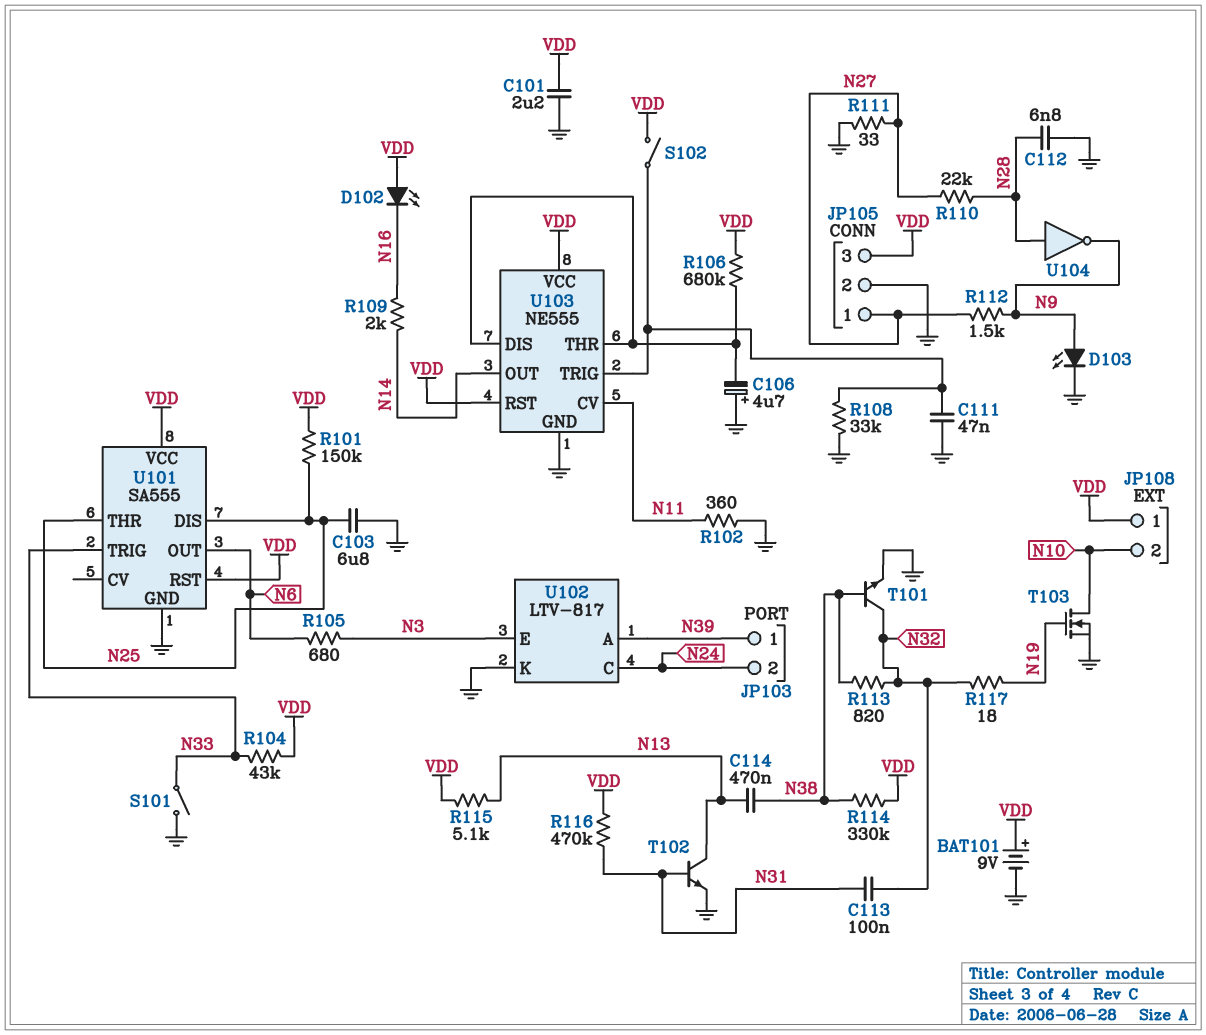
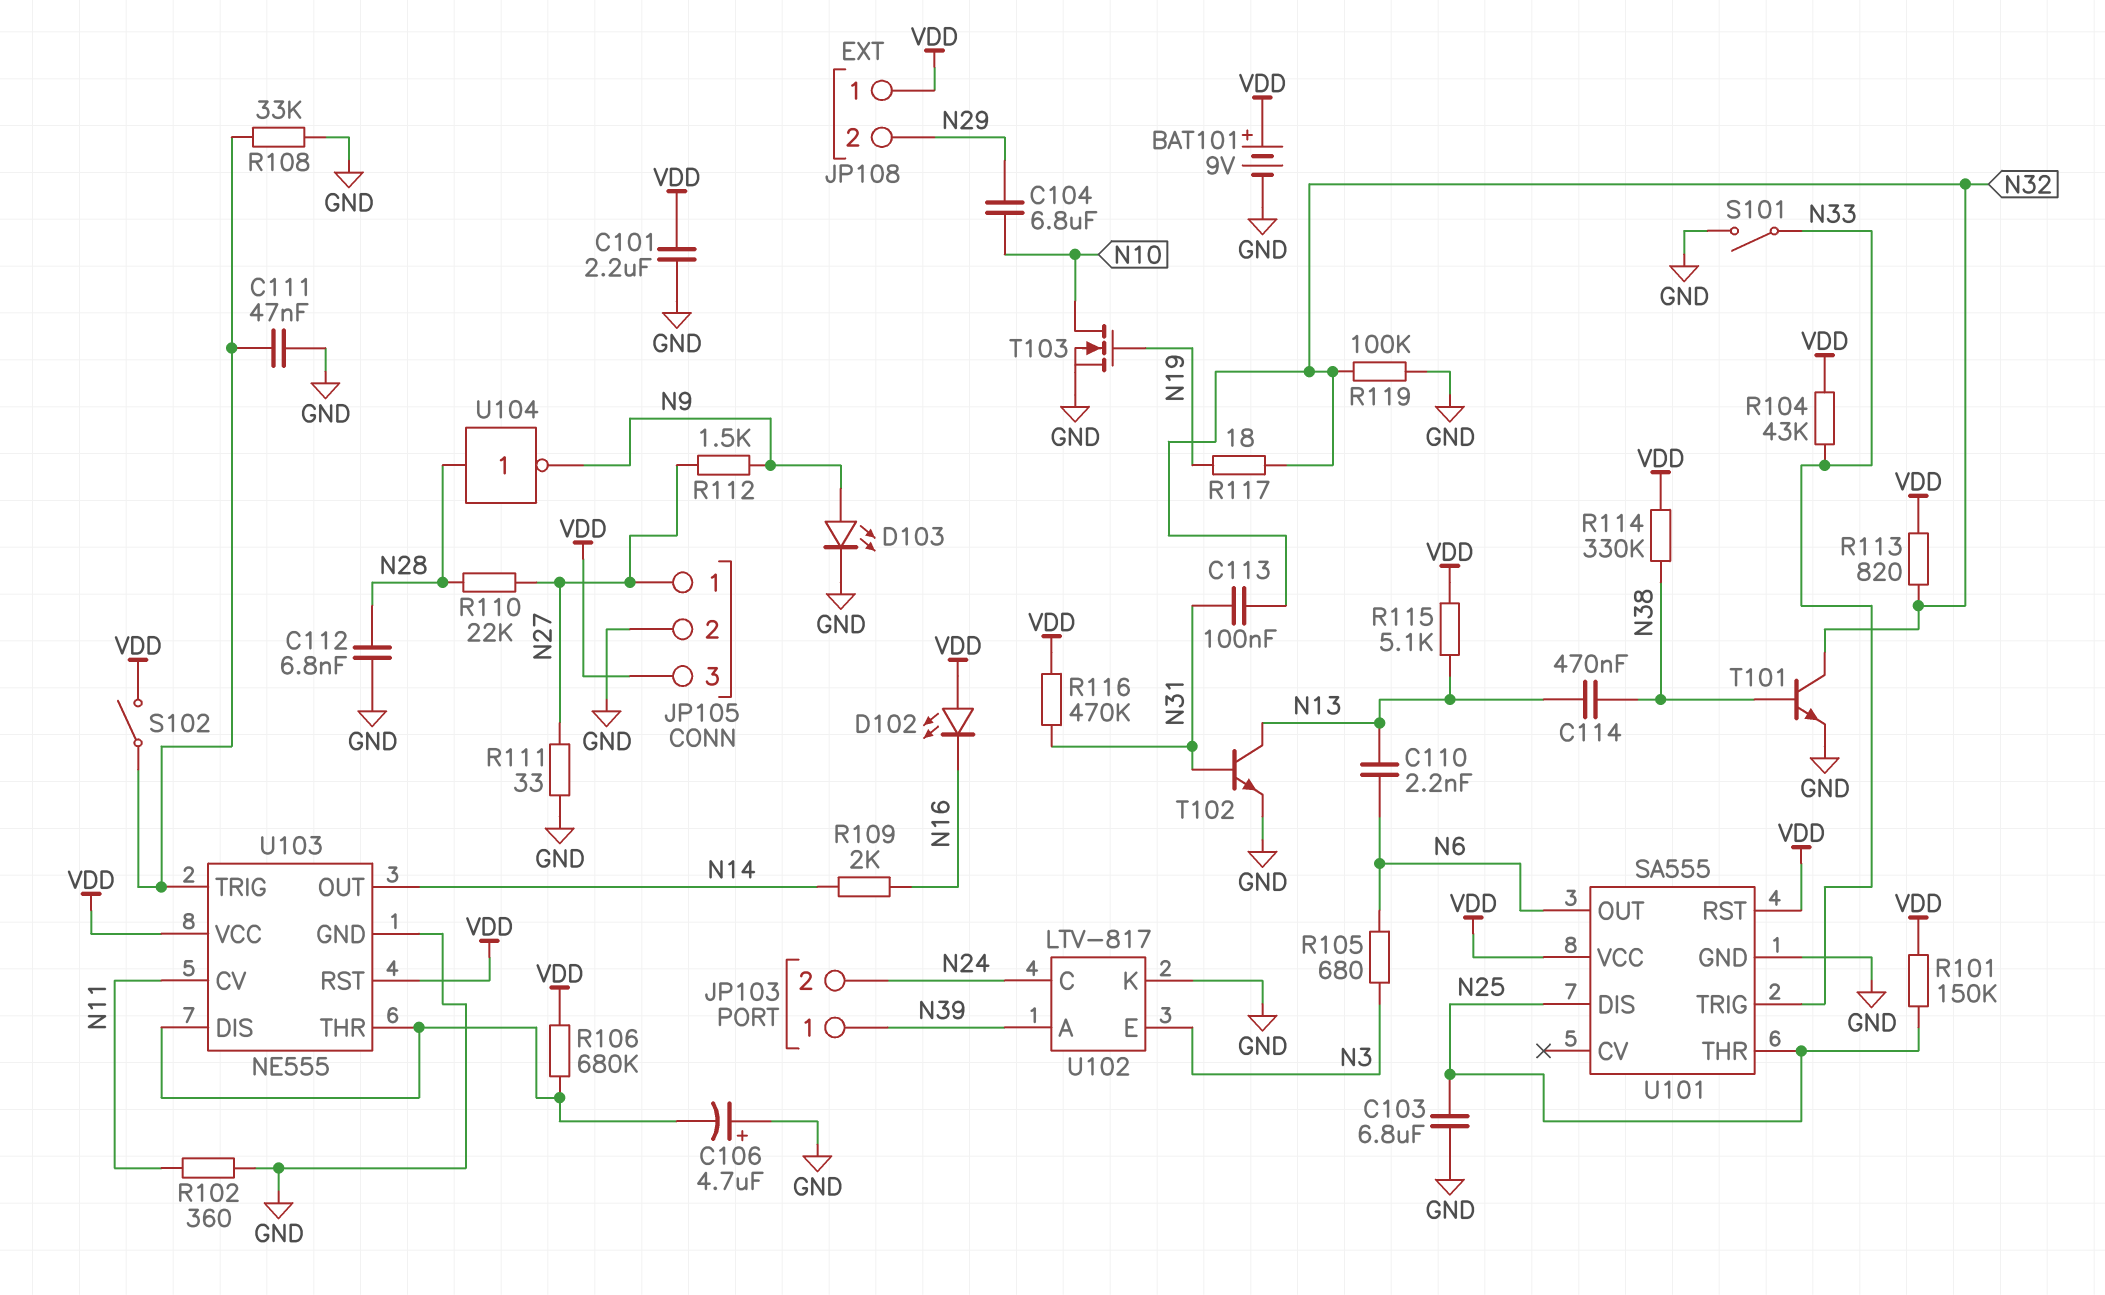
C104: none -> 6.8uF (N10, N29)
C110: none -> 2.2nF (N6, N13)
JP108 pin 2: N10 -> N29
R113: 820 (N32, N38) -> 820 (N32, VDD)
R119: none -> 100k (GND, N32)

